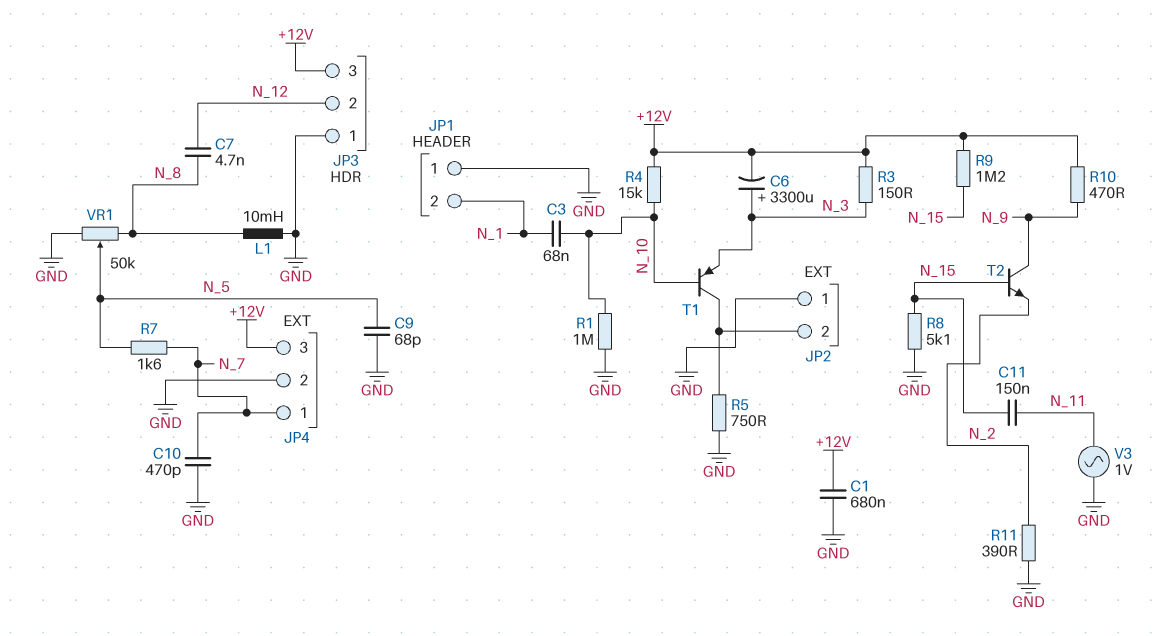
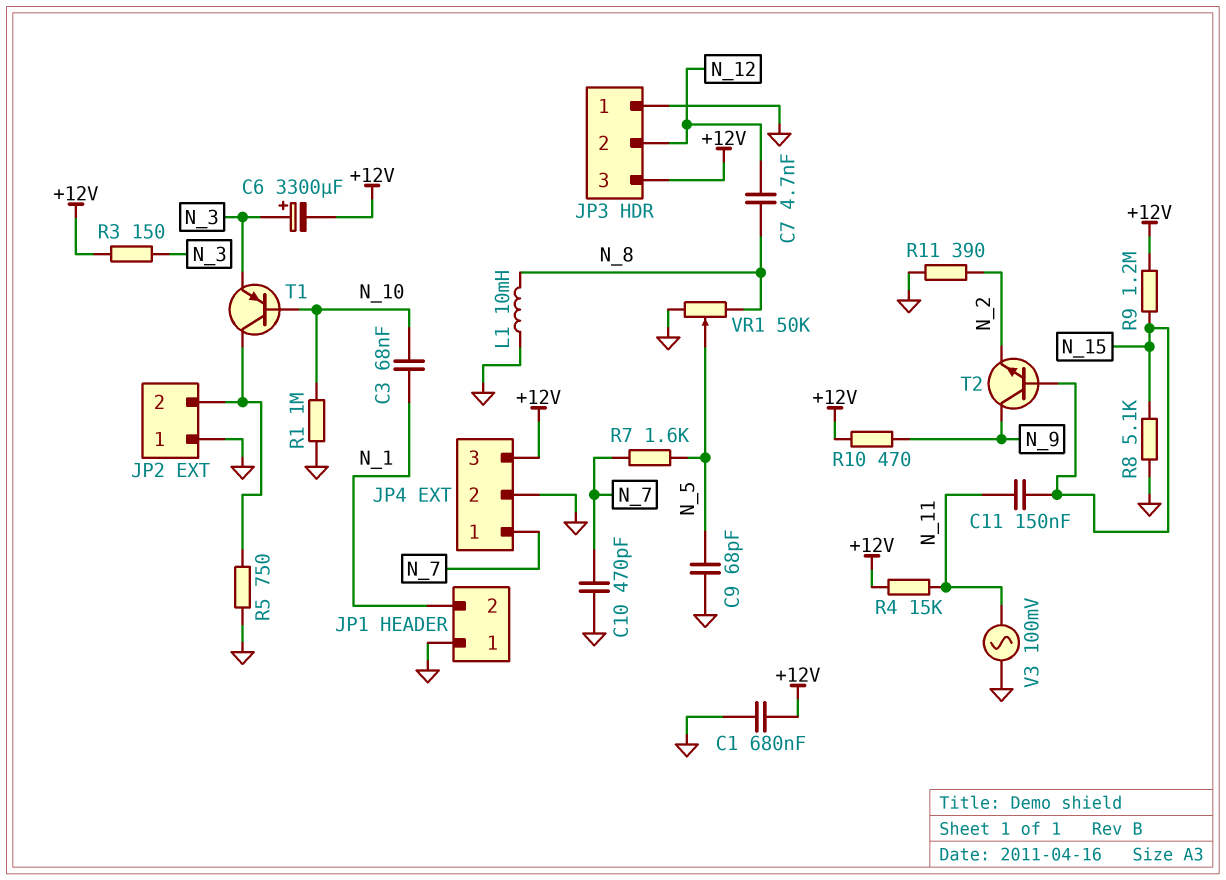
R4: 15k (+12V, N_10) -> 15k (+12V, N_11)
V3: AC 1V (GND, N_11) -> AC 100mV (GND, N_11)

